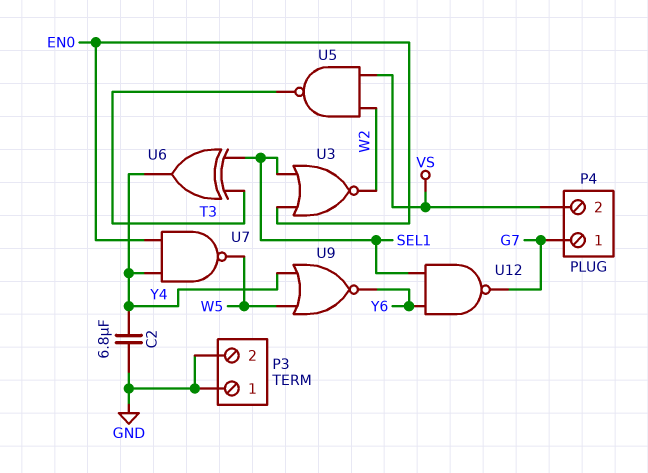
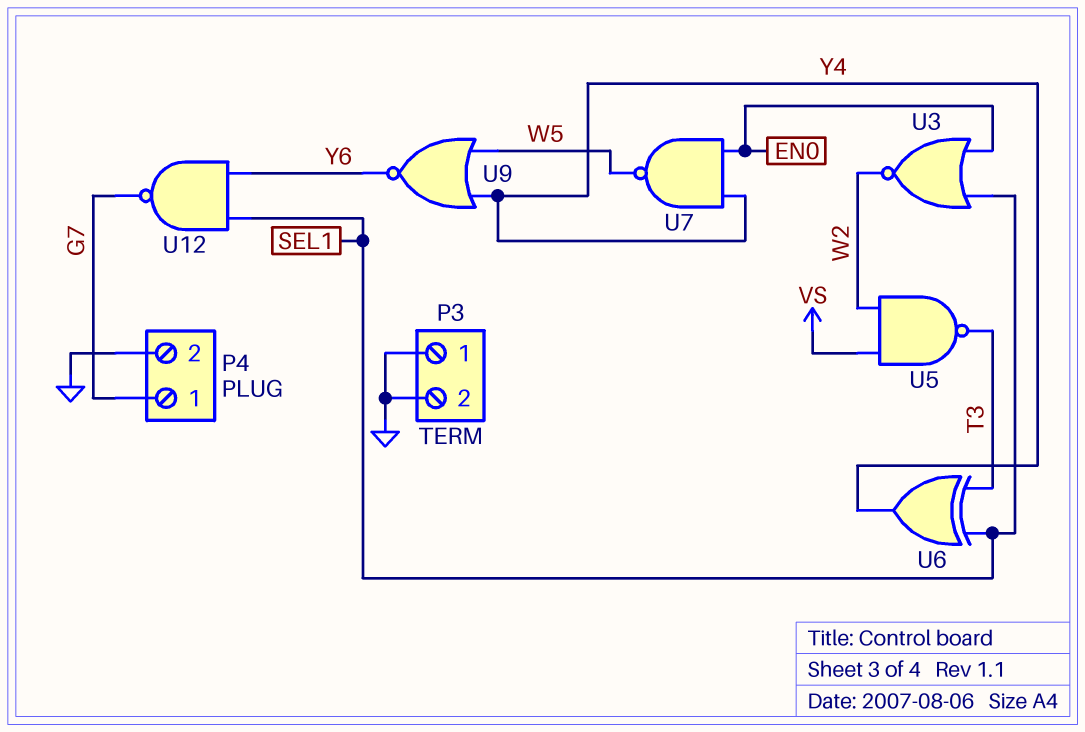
C2: 6.8uF (GND, Y4) -> none
P4 pin 2: VS -> GND

